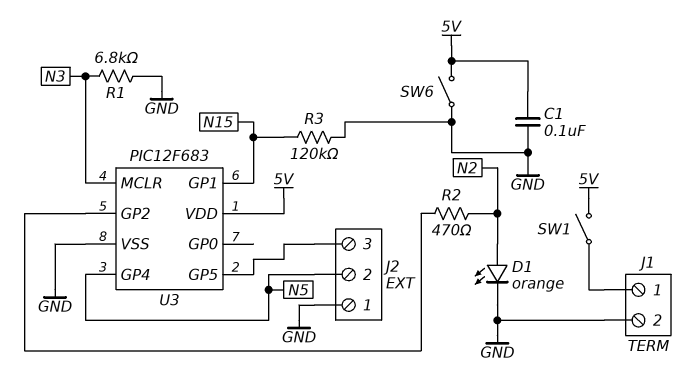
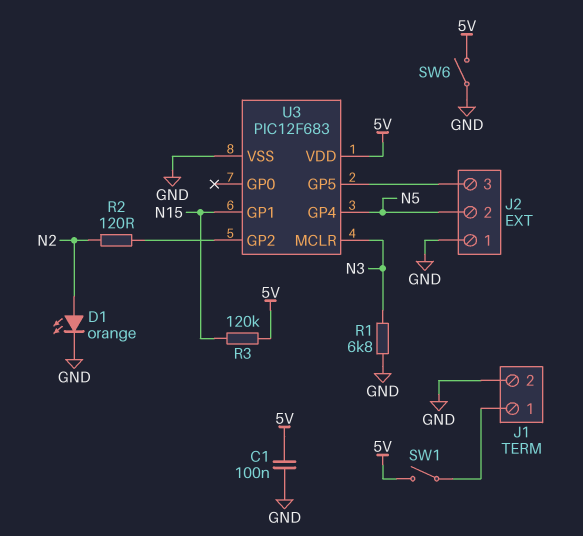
R2: 470 (N2, U3/GP2) -> 120 (N2, U3/GP2)
R3: 120k (GND, N15) -> 120k (5V, N15)

